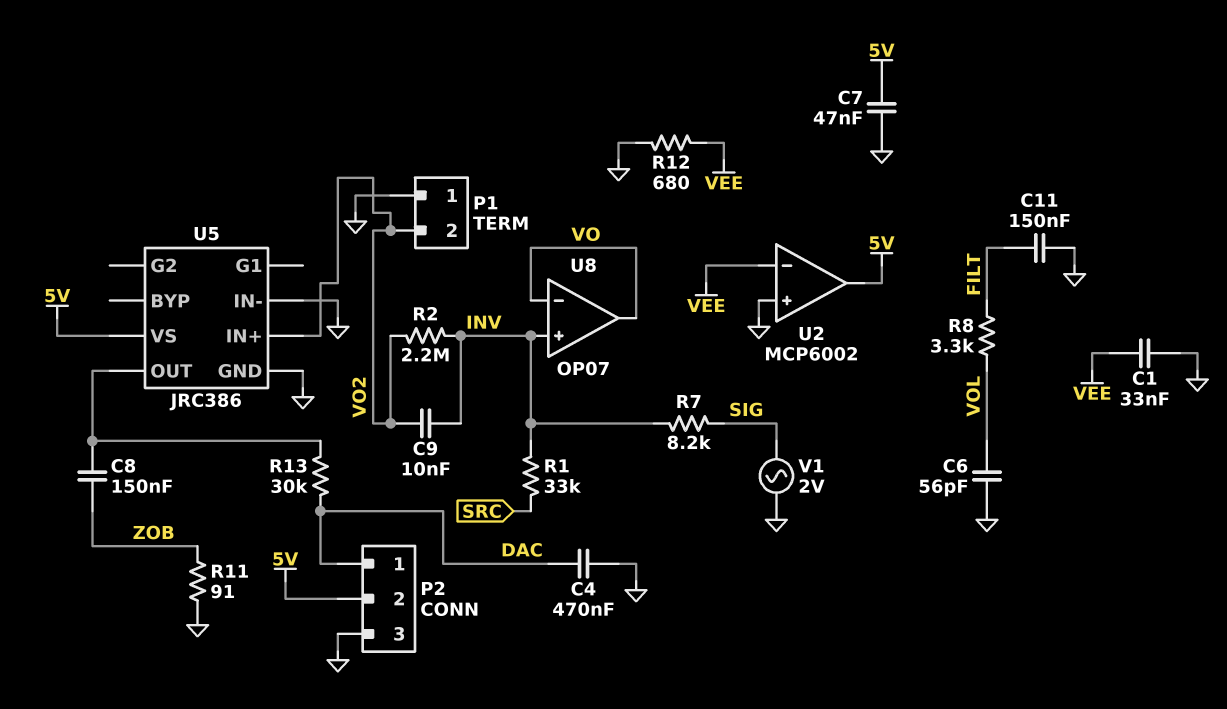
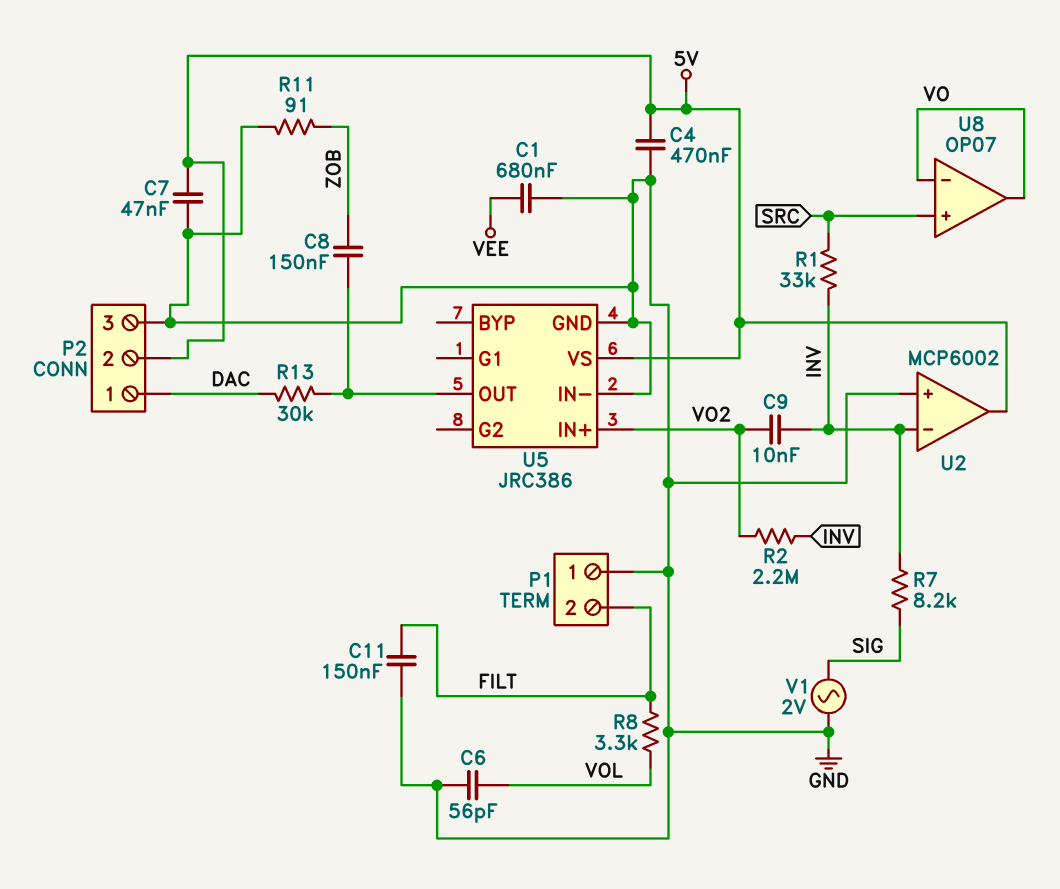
C1: 33nF (GND, VEE) -> 680nF (GND, VEE)
C4: 470nF (DAC, GND) -> 470nF (5V, GND)
P1 pin 2: VO2 -> FILT
R12: 680 (GND, VEE) -> none
U2 pin in-: VEE -> INV
U8 pin in+: INV -> SRC

